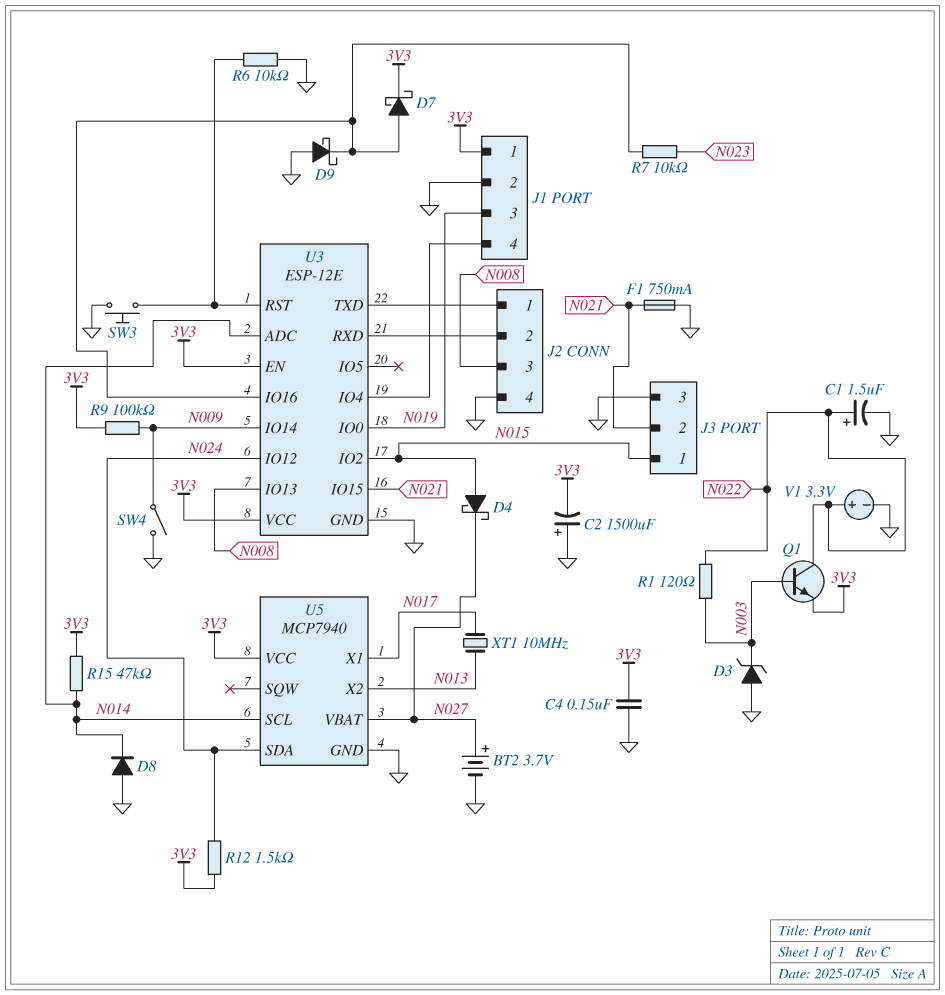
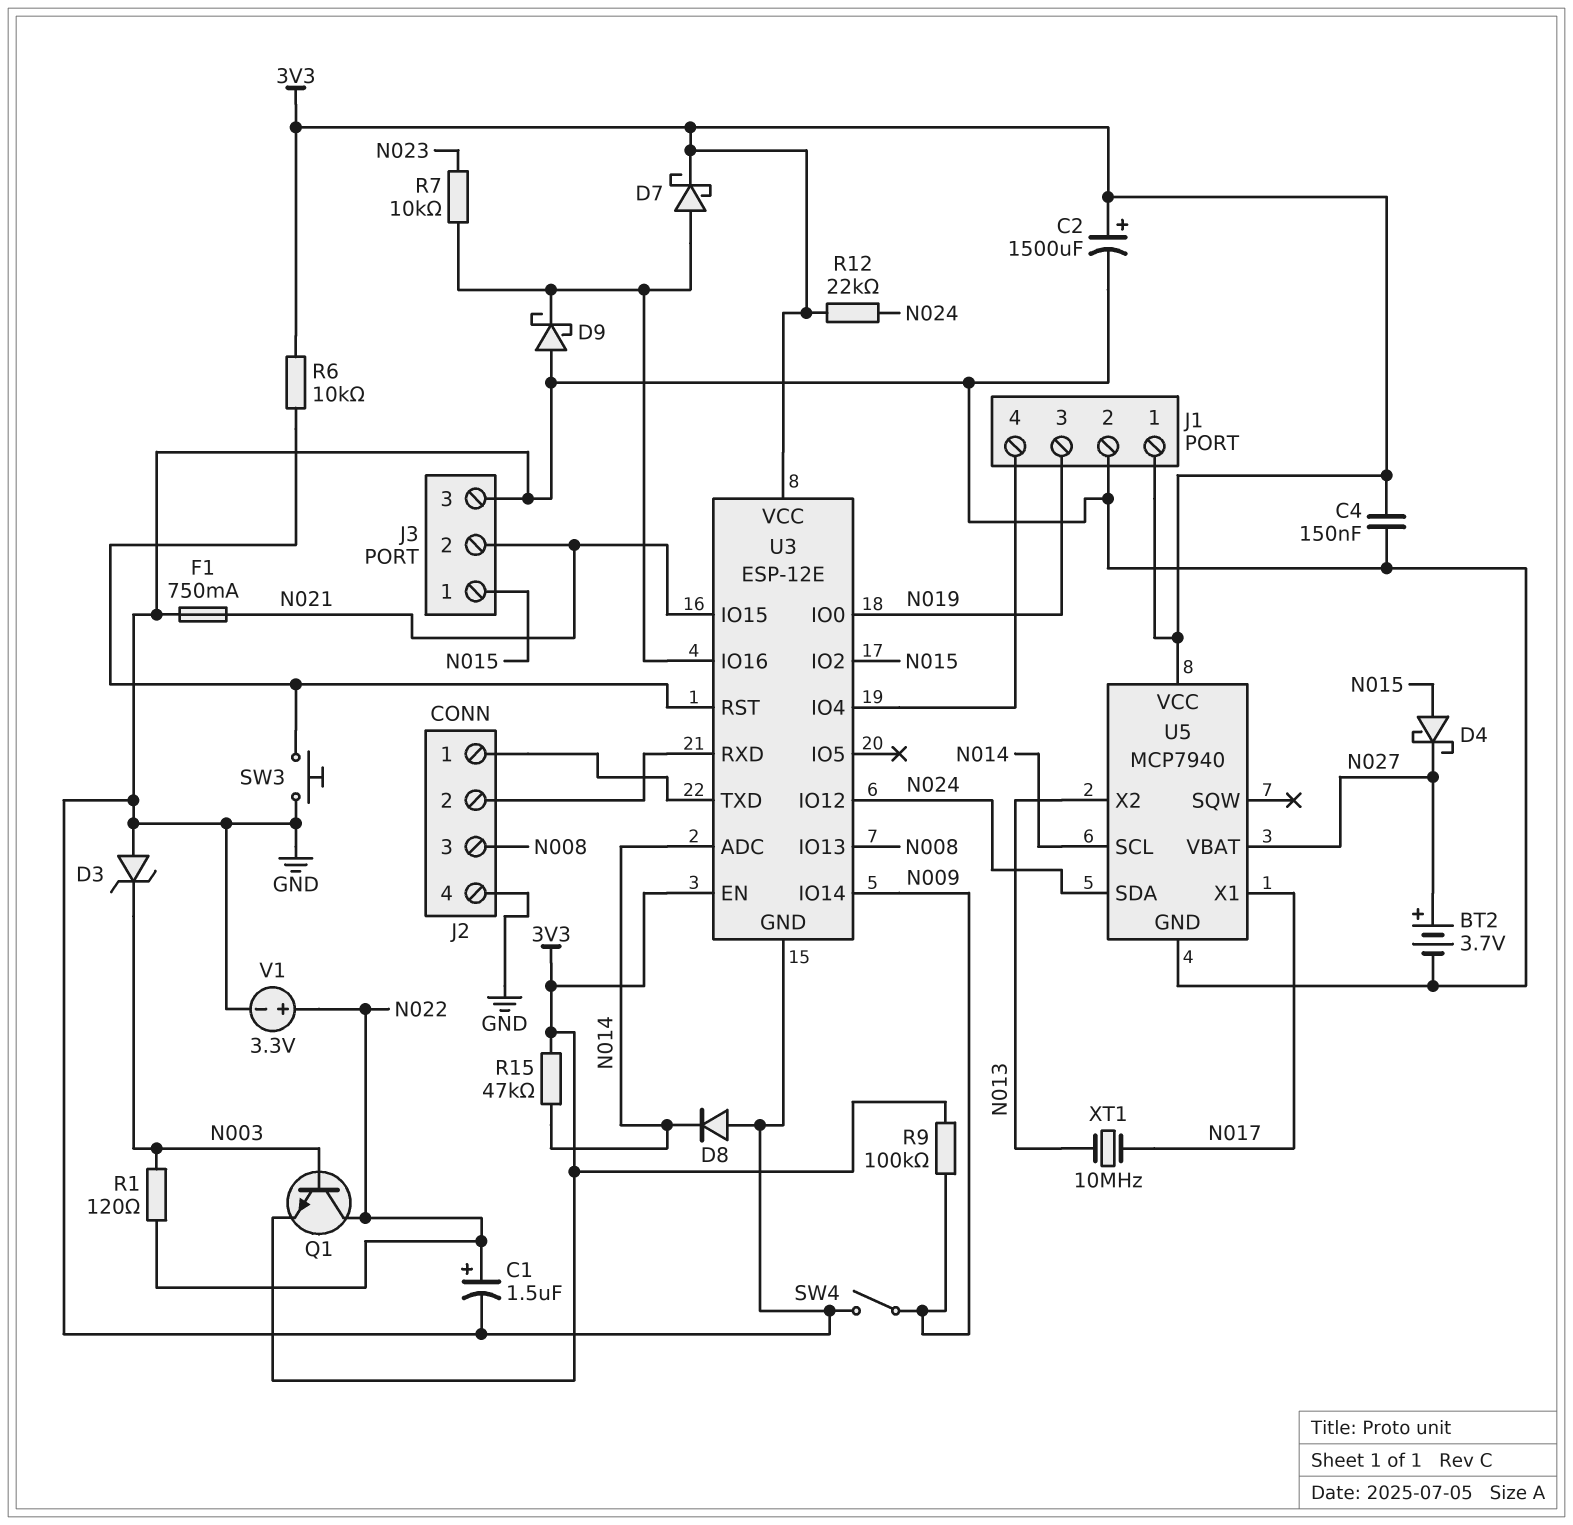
C2: 1500uF (plus GND, minus 3V3) -> 1500uF (plus 3V3, minus GND)
R6: 10k (GND, U3/RST) -> 10k (3V3, U3/RST)
R12: 1.5k (3V3, N024) -> 22k (3V3, N024)

